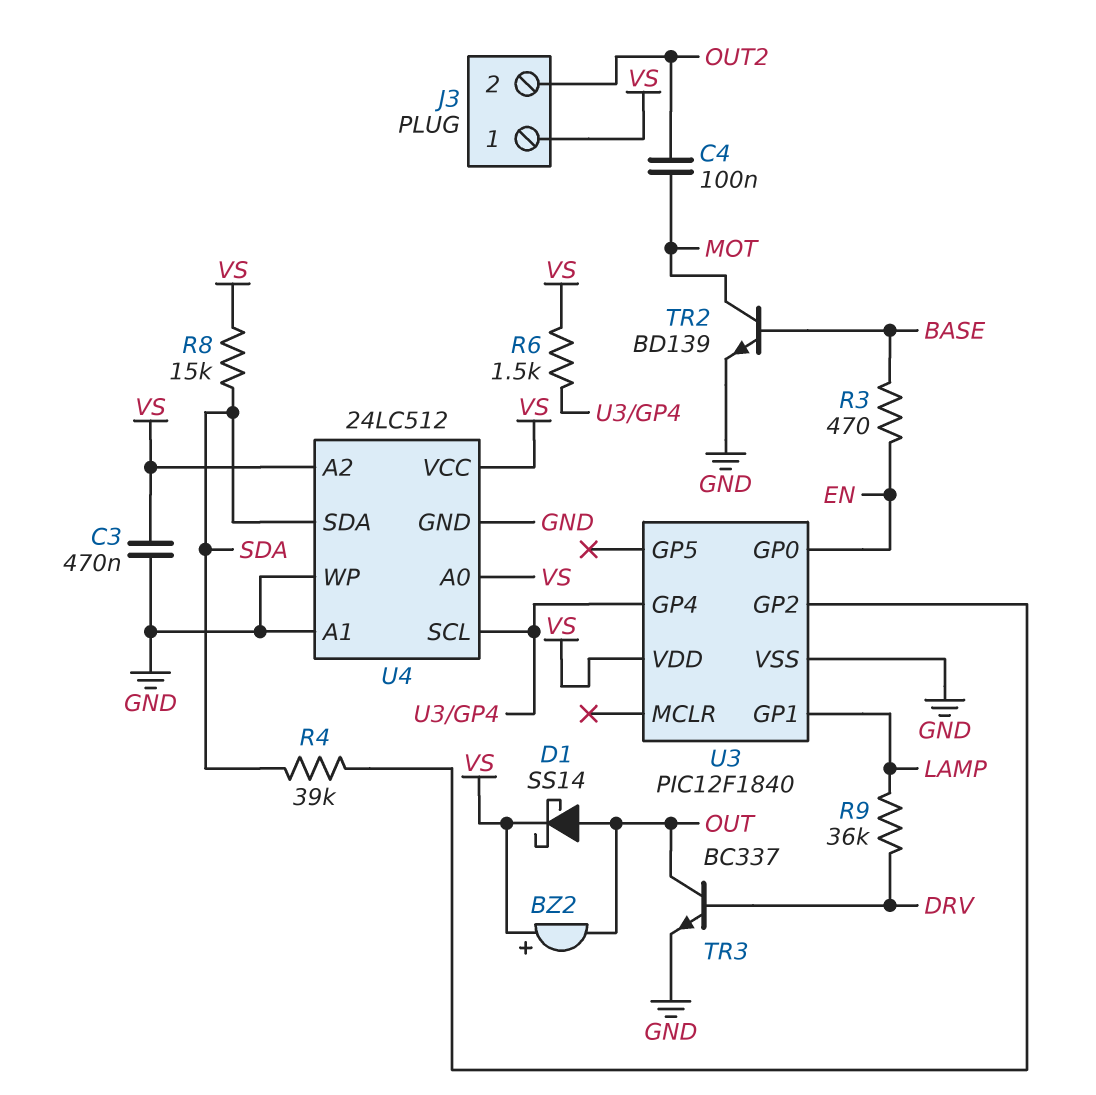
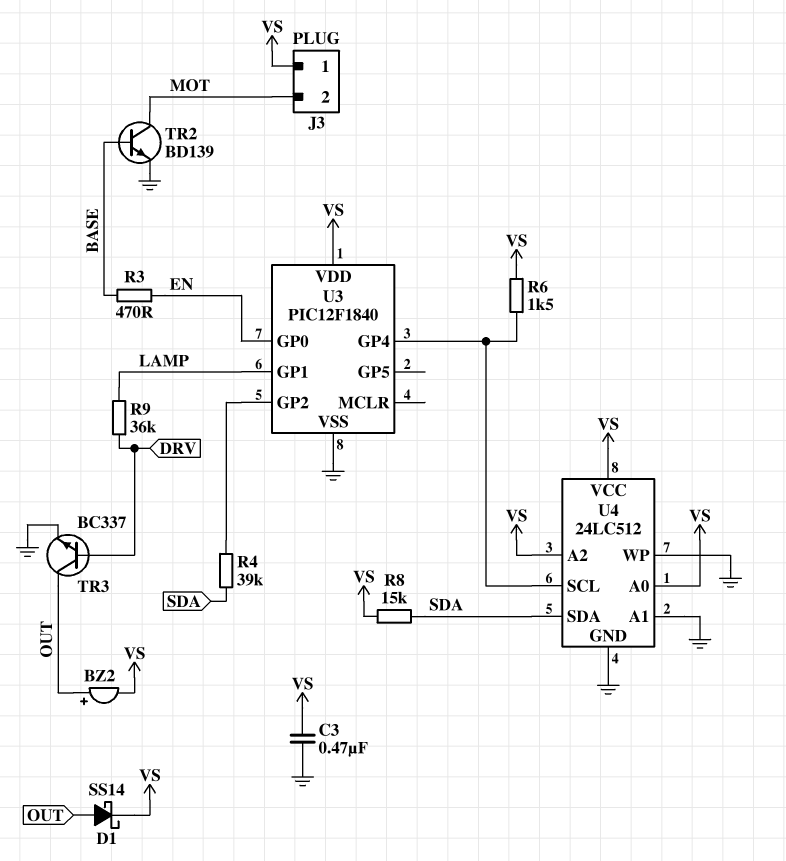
BZ2: buzzer (plus VS, minus OUT) -> buzzer (plus OUT, minus VS)
C4: 100nF (MOT, OUT2) -> none
J3 pin 2: OUT2 -> MOT

